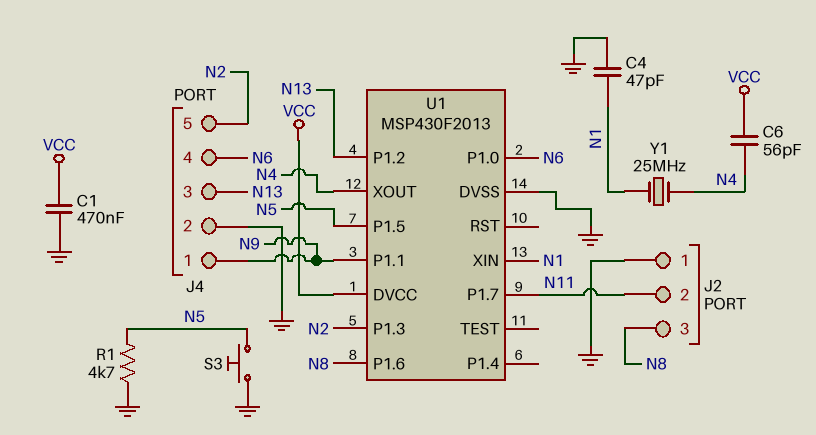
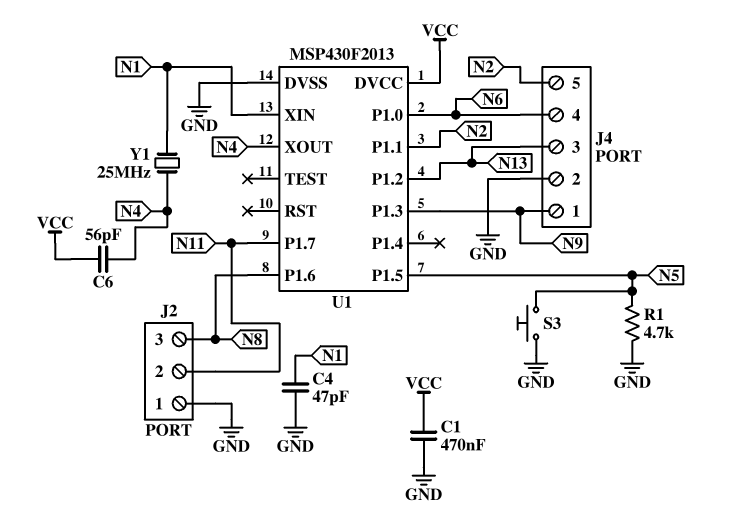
U1 pin P1.1: N9 -> N2
U1 pin P1.3: N2 -> N9

